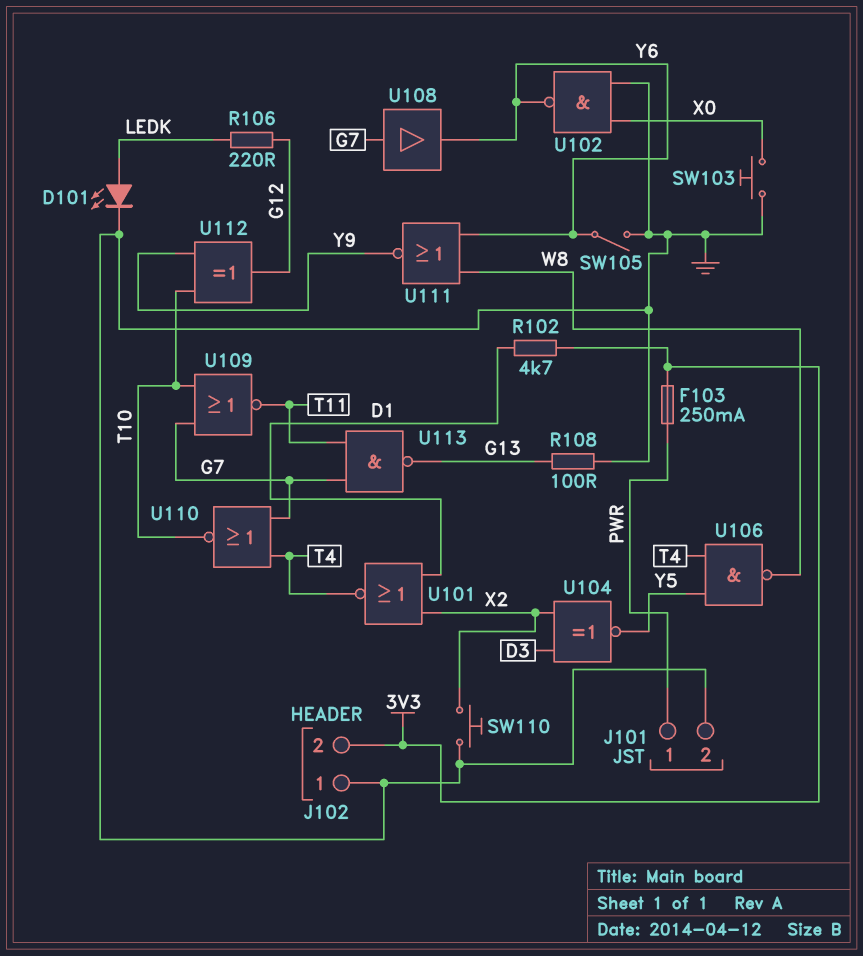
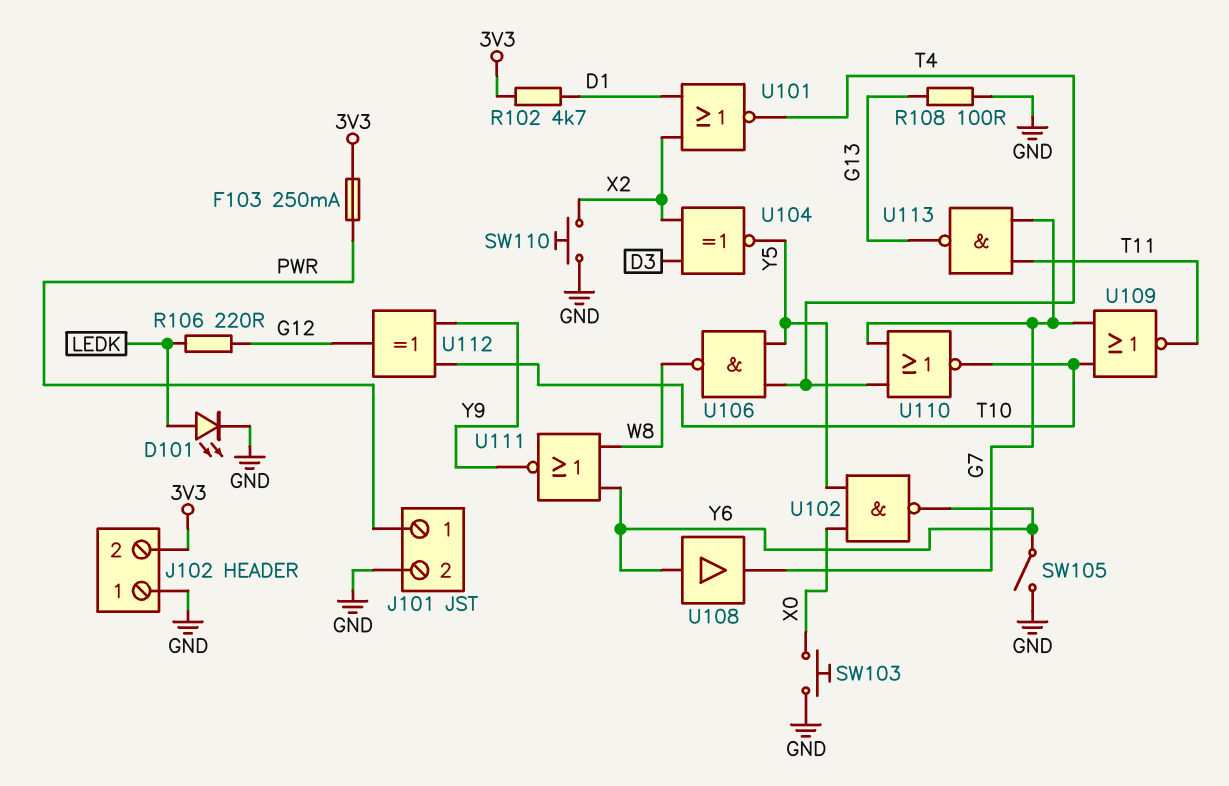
U102: NAND (in GND, in X0, out Y6) -> NAND (in X0, in Y5, out Y6)
U108: buffer (in G7, out Y6) -> buffer (in Y6, out G7)

